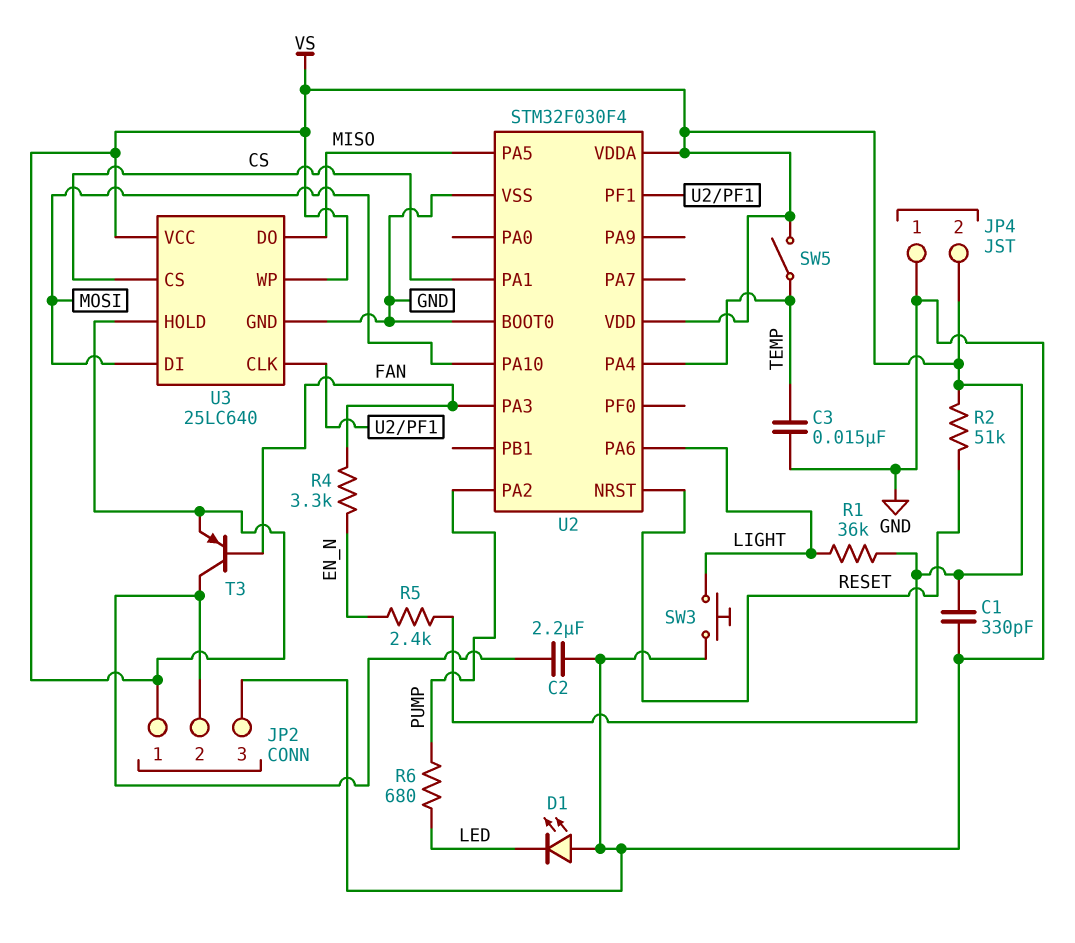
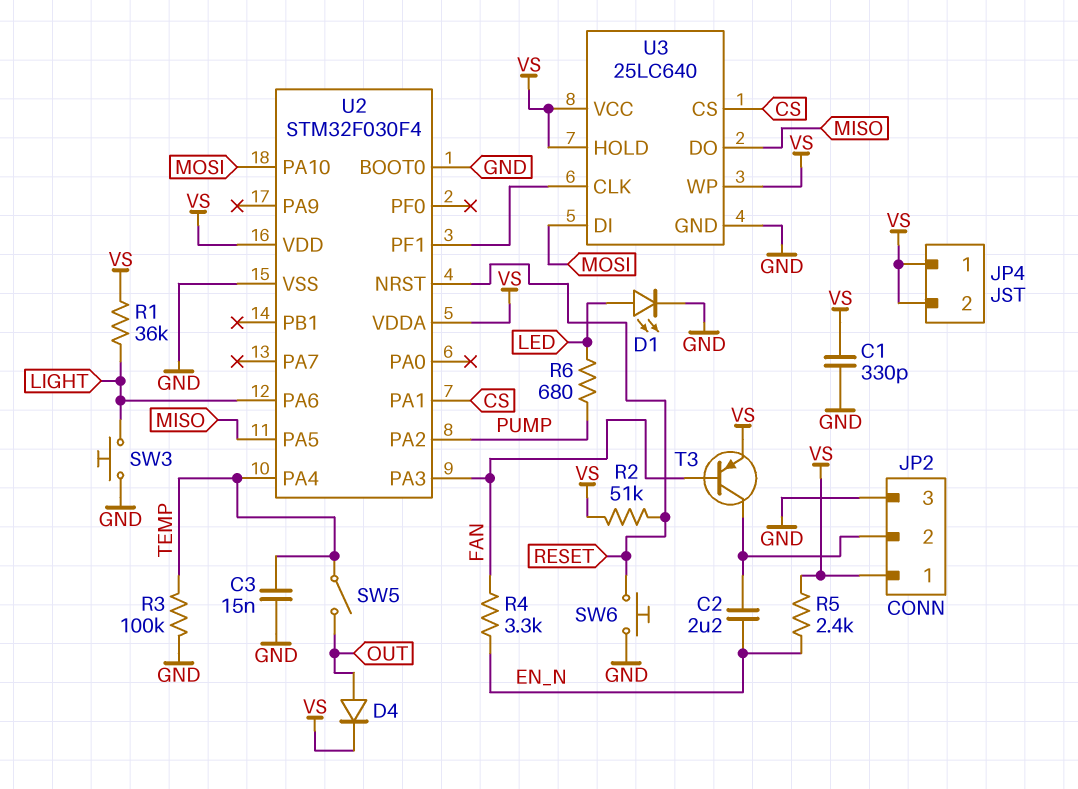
C2: 2.2uF (GND, JP2/2) -> 2.2uF (EN_N, JP2/2)
D1: LED (A GND, K LED) -> LED (A LED, K GND)
D4: none -> diode (A OUT, K VS)
JP4 pin 1: GND -> VS
R3: none -> 100k (GND, TEMP)
SW5: switch (TEMP, VS) -> switch (OUT, TEMP)
SW6: none -> button (GND, RESET)

